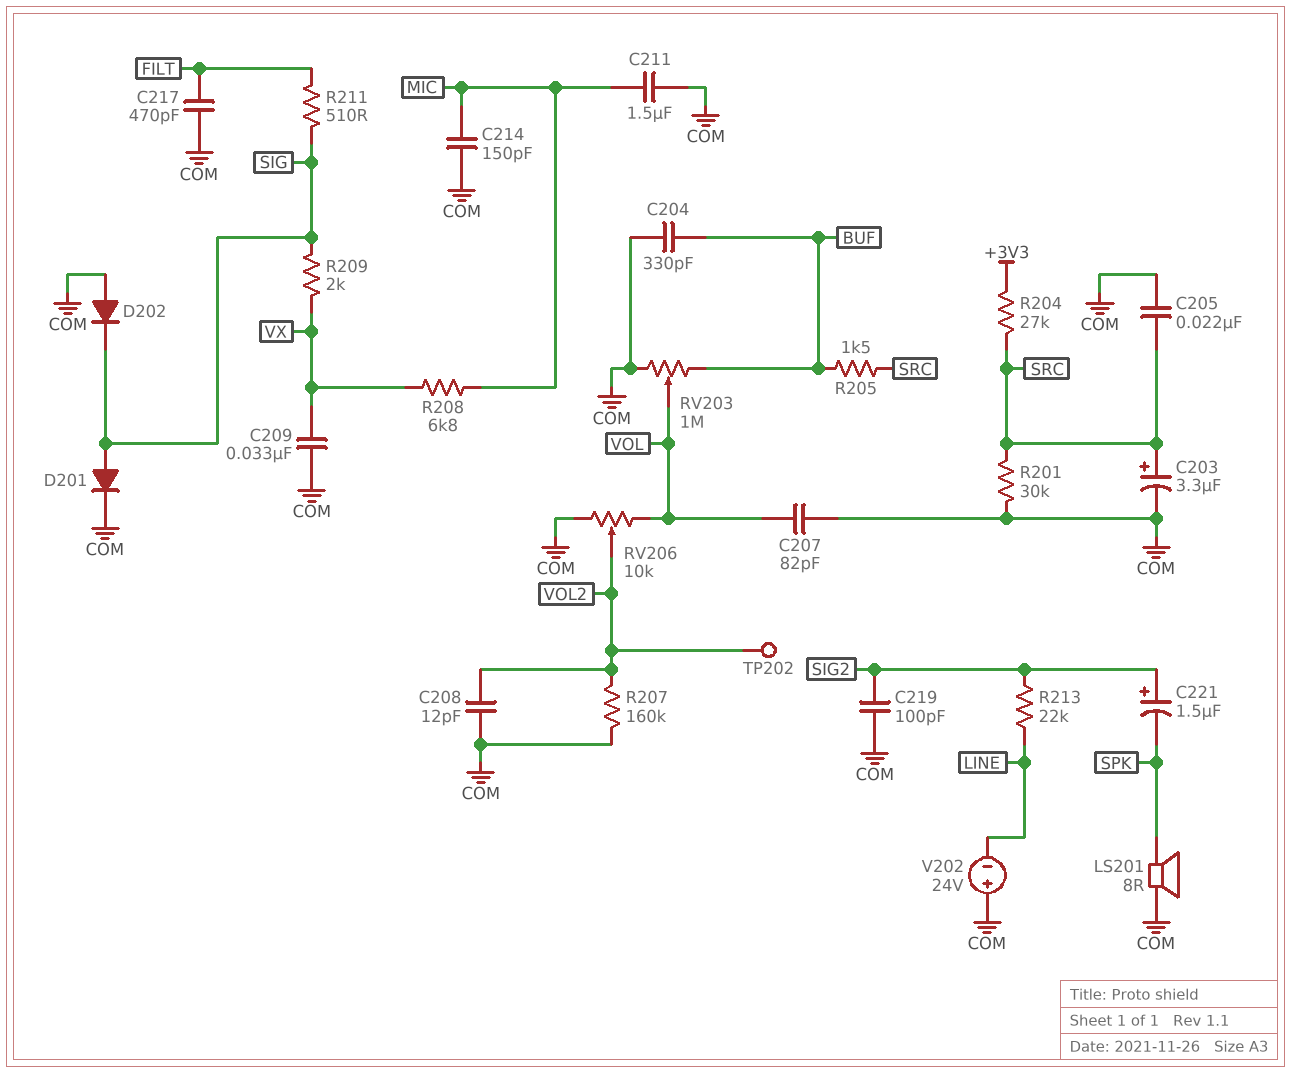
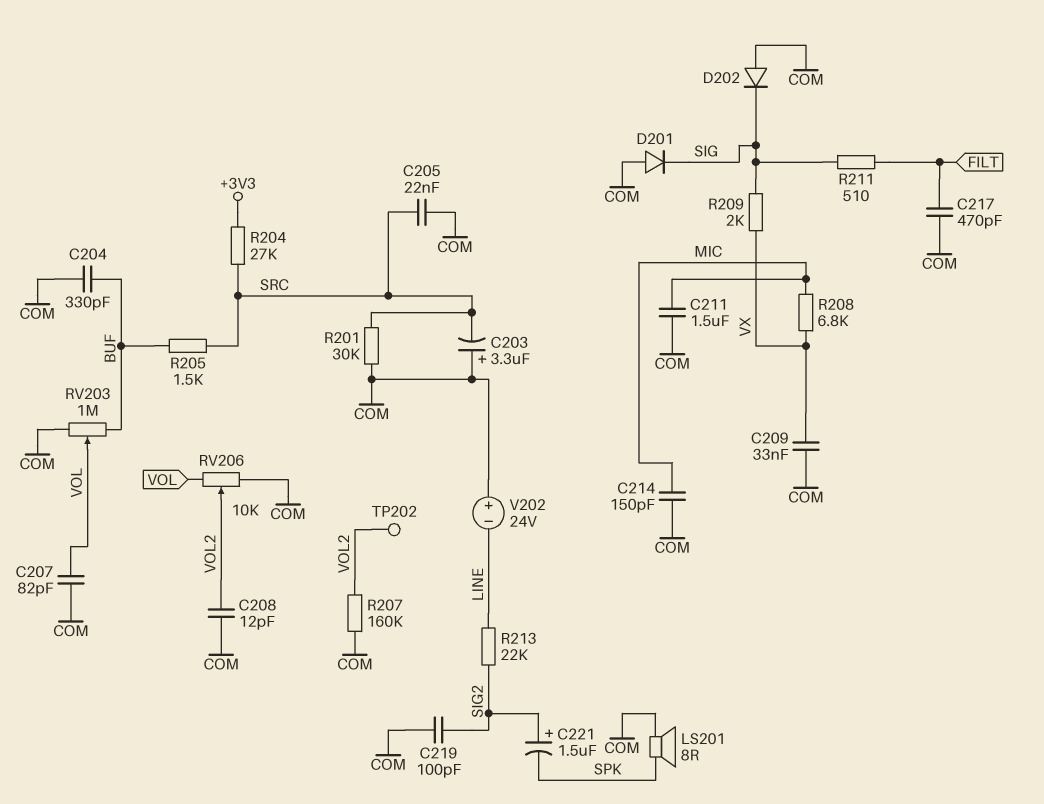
C203: 3.3uF (plus SRC, minus COM) -> 3.3uF (plus COM, minus SRC)
D201: diode (A SIG, K COM) -> diode (A COM, K SIG)

